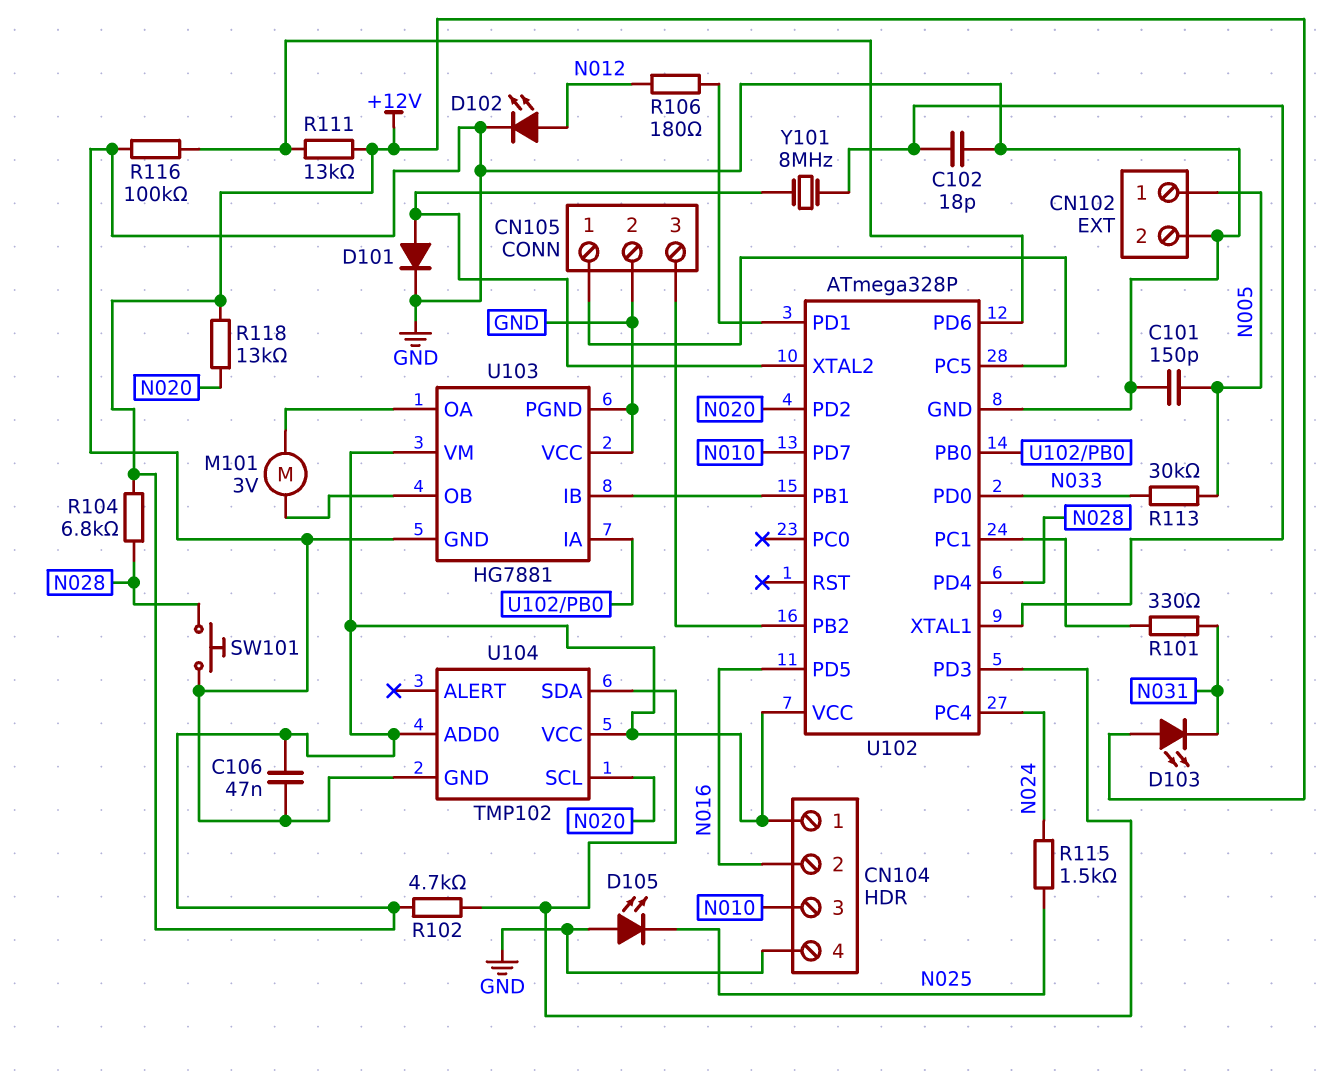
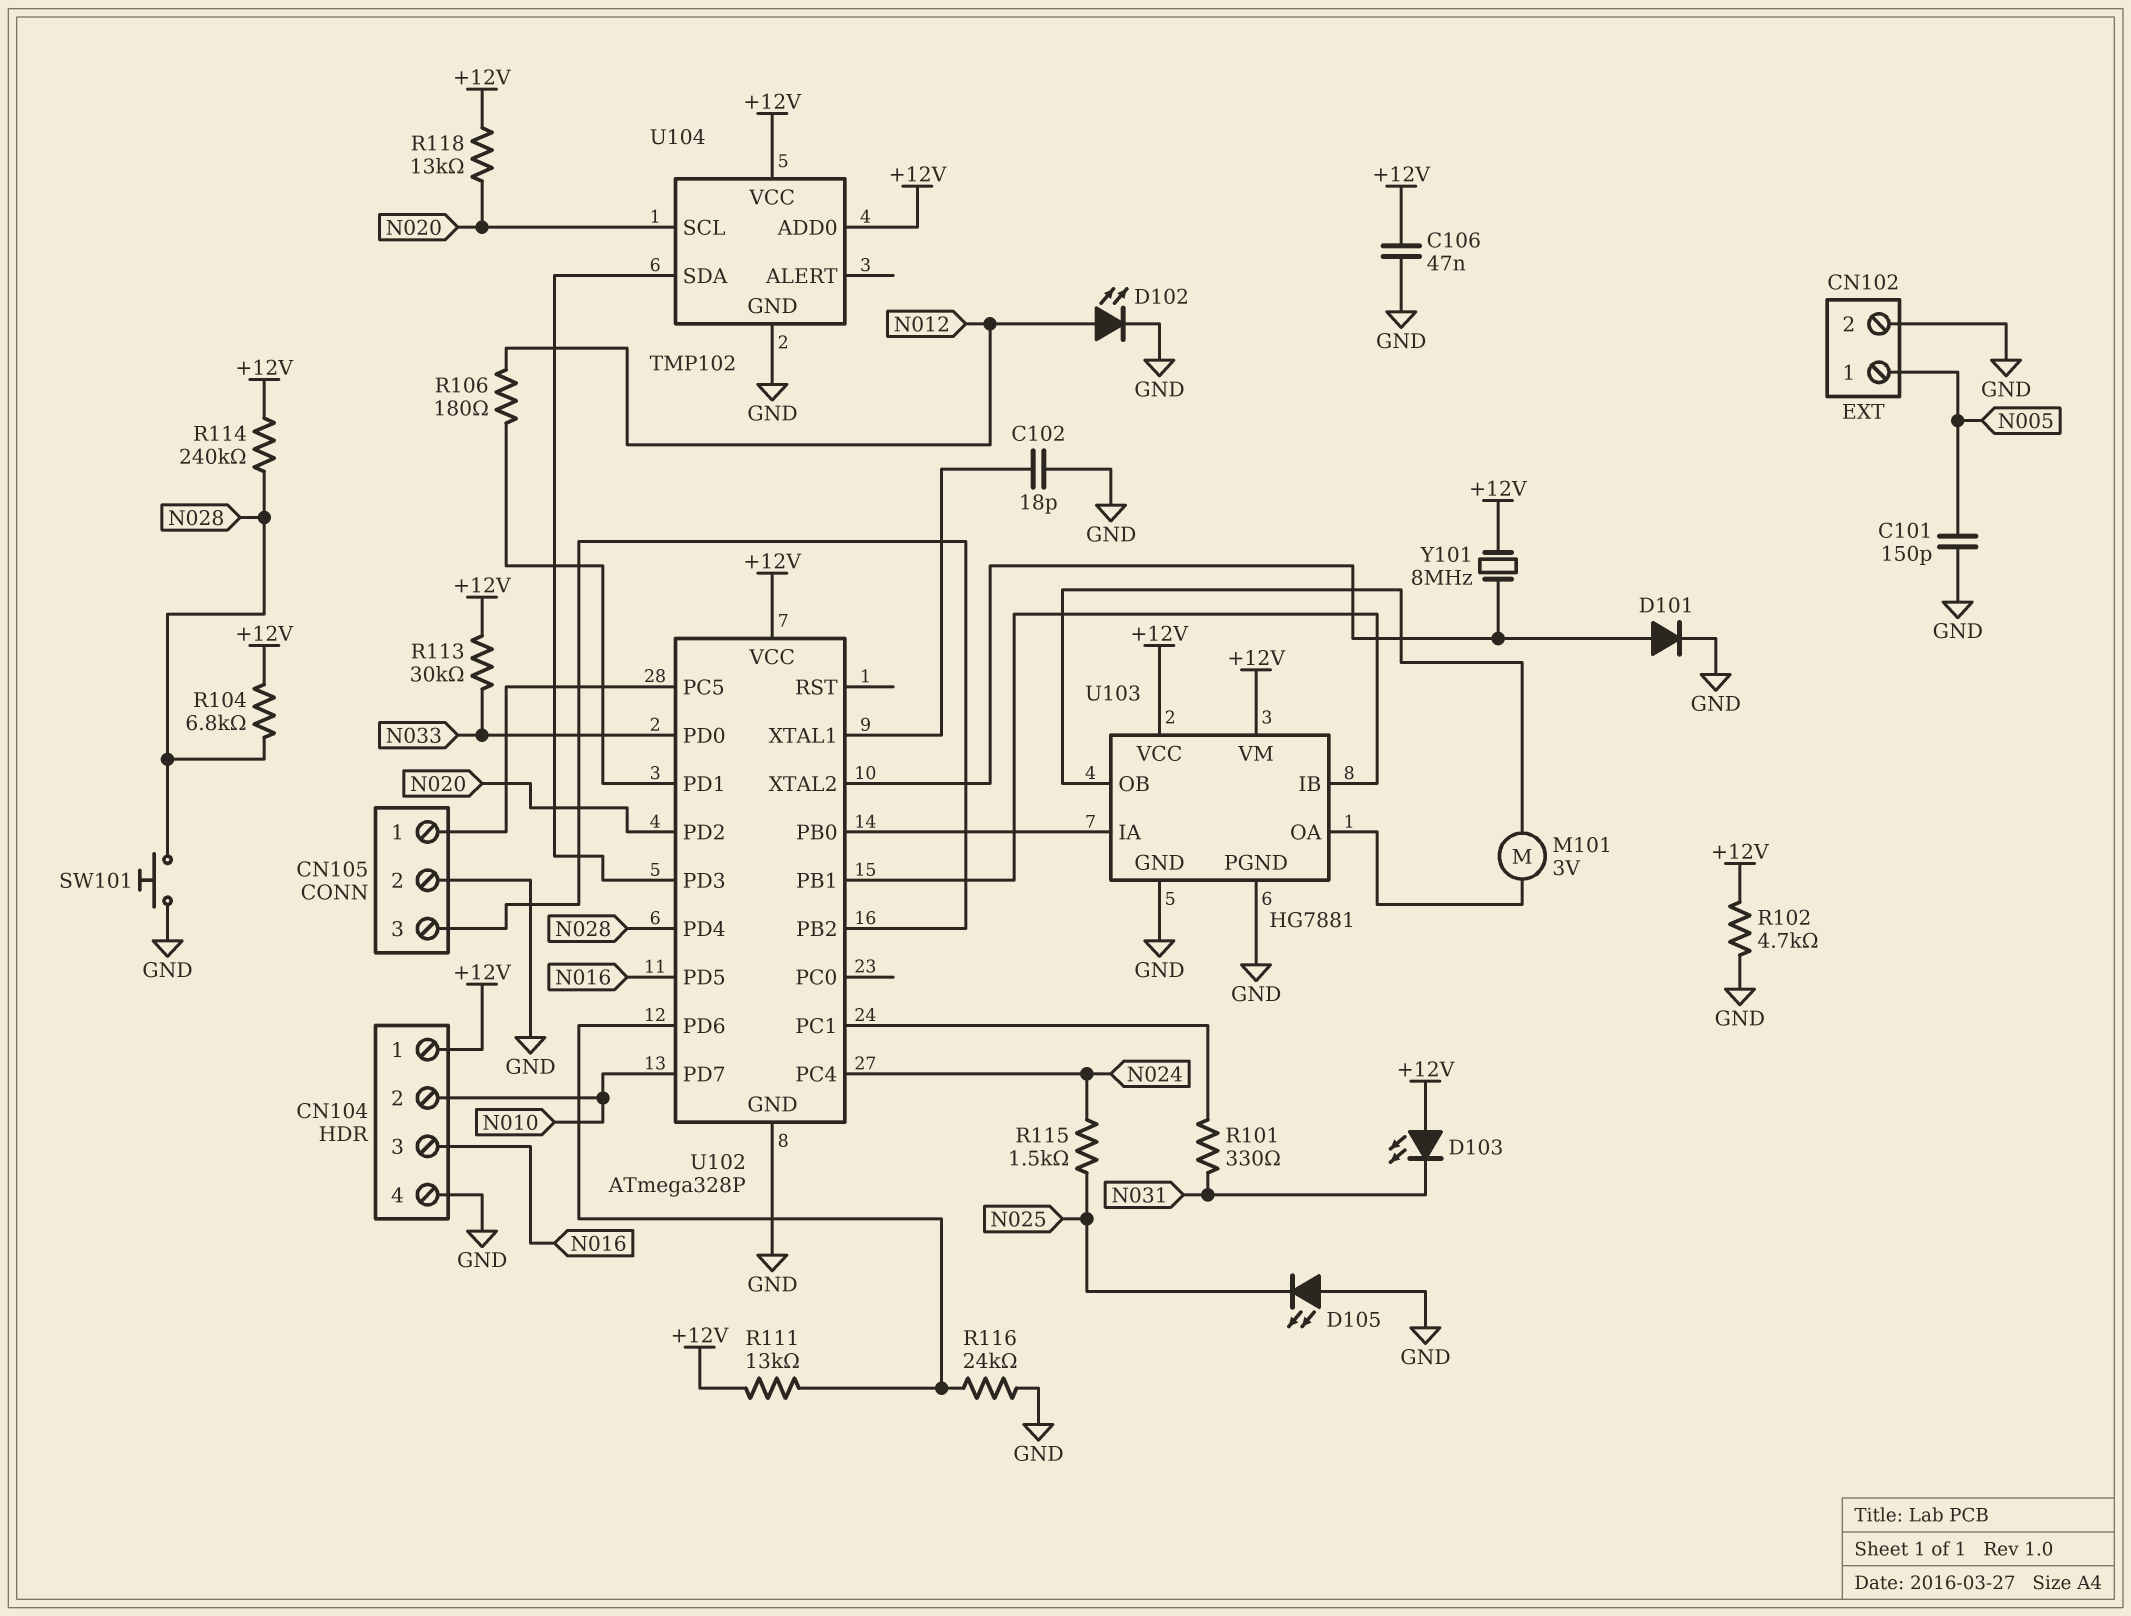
CN104 pin 2: N016 -> N010
CN104 pin 3: N010 -> N016
R102: 4.7k (+12V, U102/PD3) -> 4.7k (+12V, GND)
R113: 30k (N005, N033) -> 30k (+12V, N033)
R114: none -> 240k (+12V, N028)
R116: 100k (GND, U102/PD6) -> 24k (GND, U102/PD6)
U103 pin VCC: GND -> +12V
Y101: 8MHz (U102/XTAL1, U102/XTAL2) -> 8MHz (+12V, U102/XTAL2)

